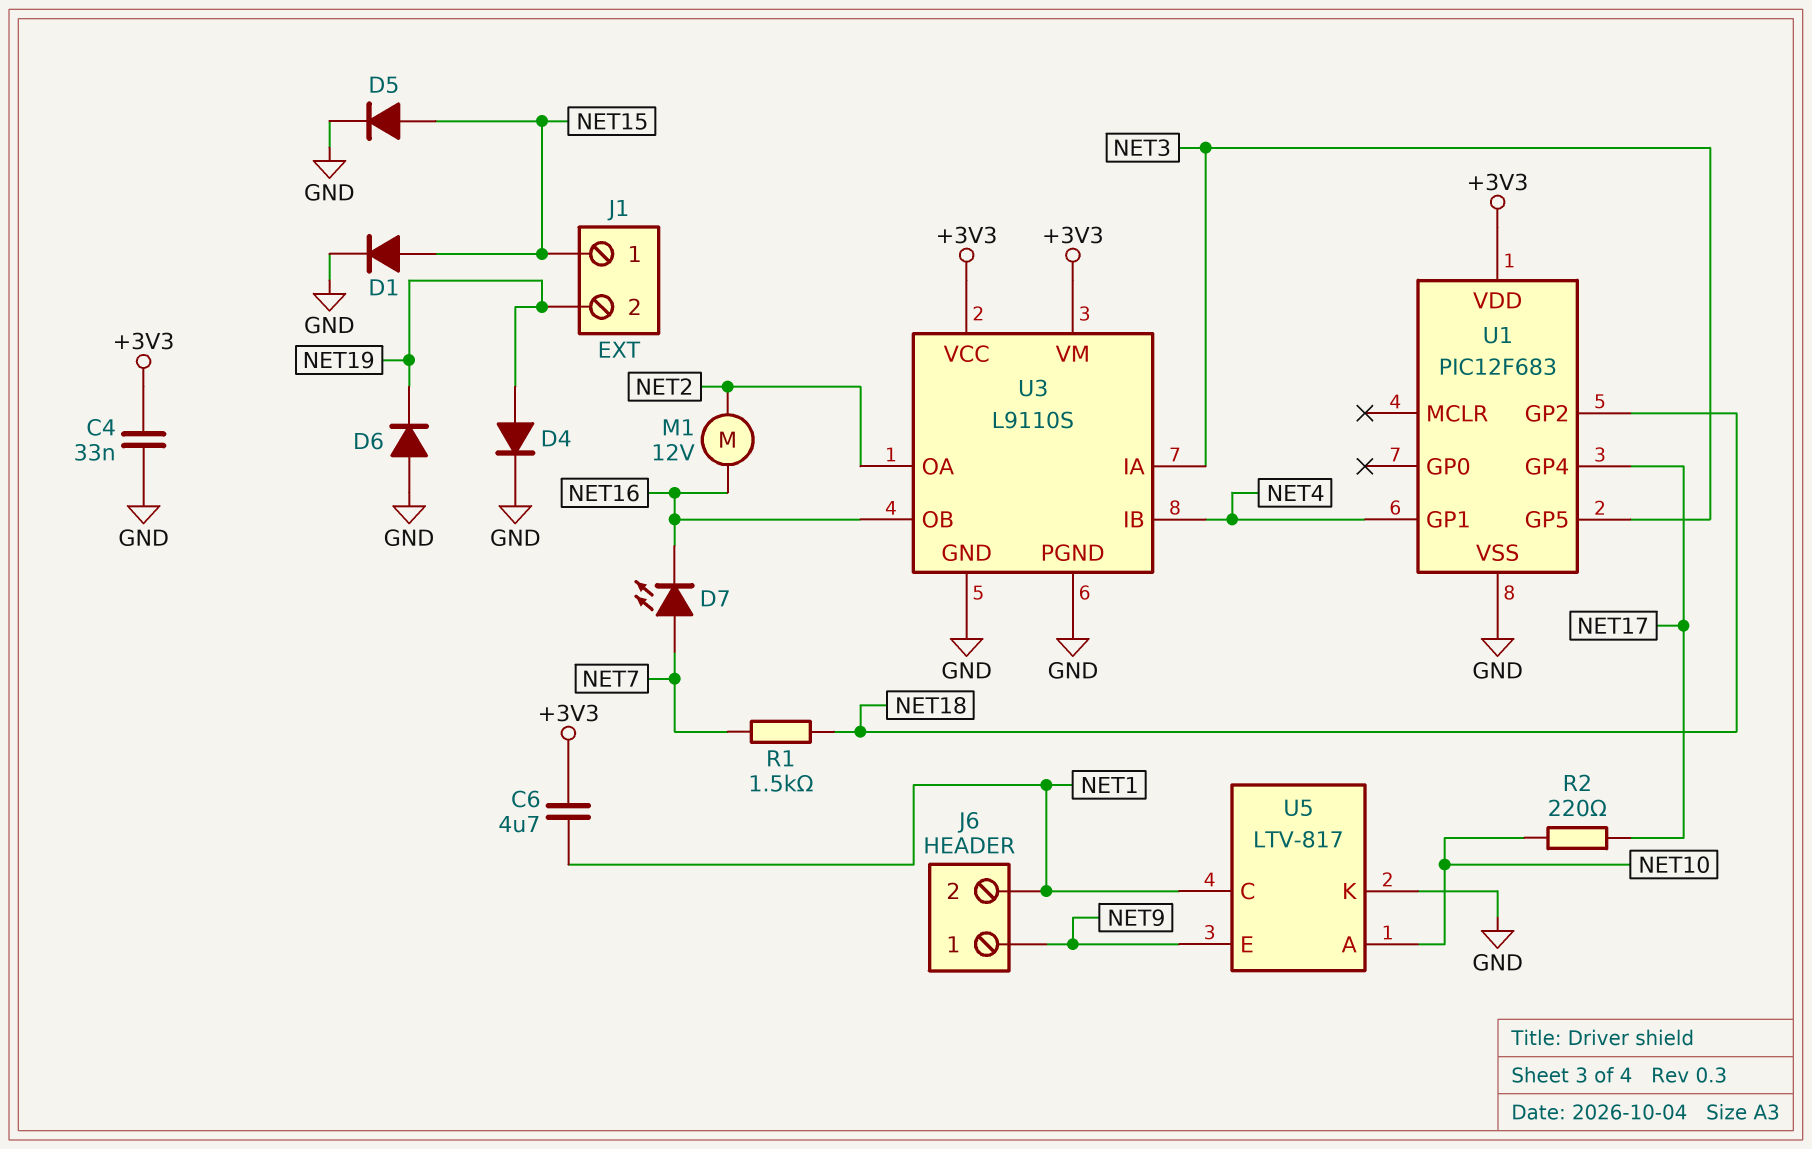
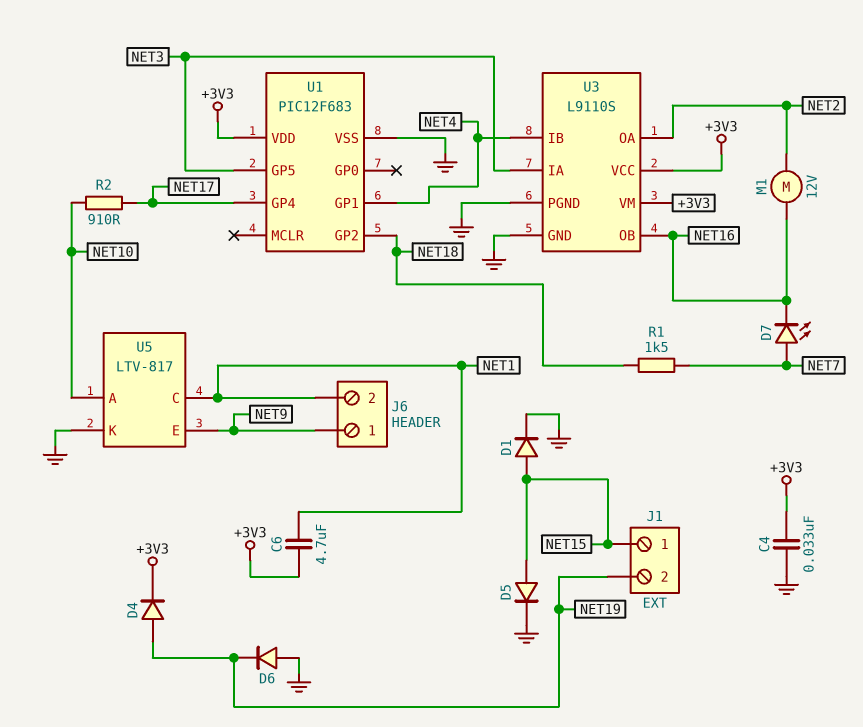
D4: diode (A NET19, K GND) -> diode (A NET19, K +3V3)
R2: 220 (NET10, NET17) -> 910 (NET10, NET17)

